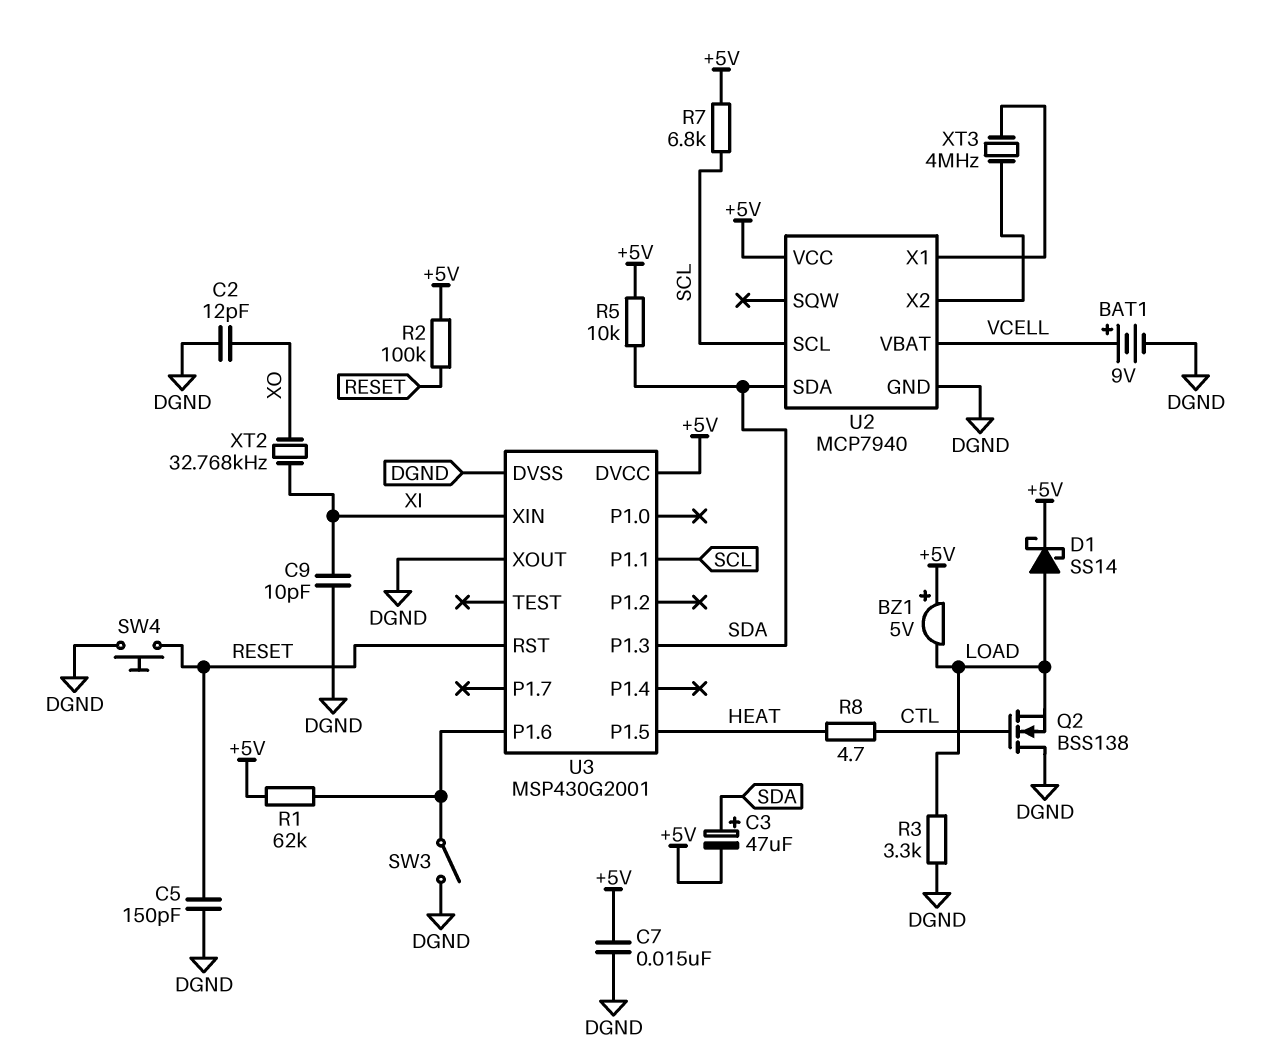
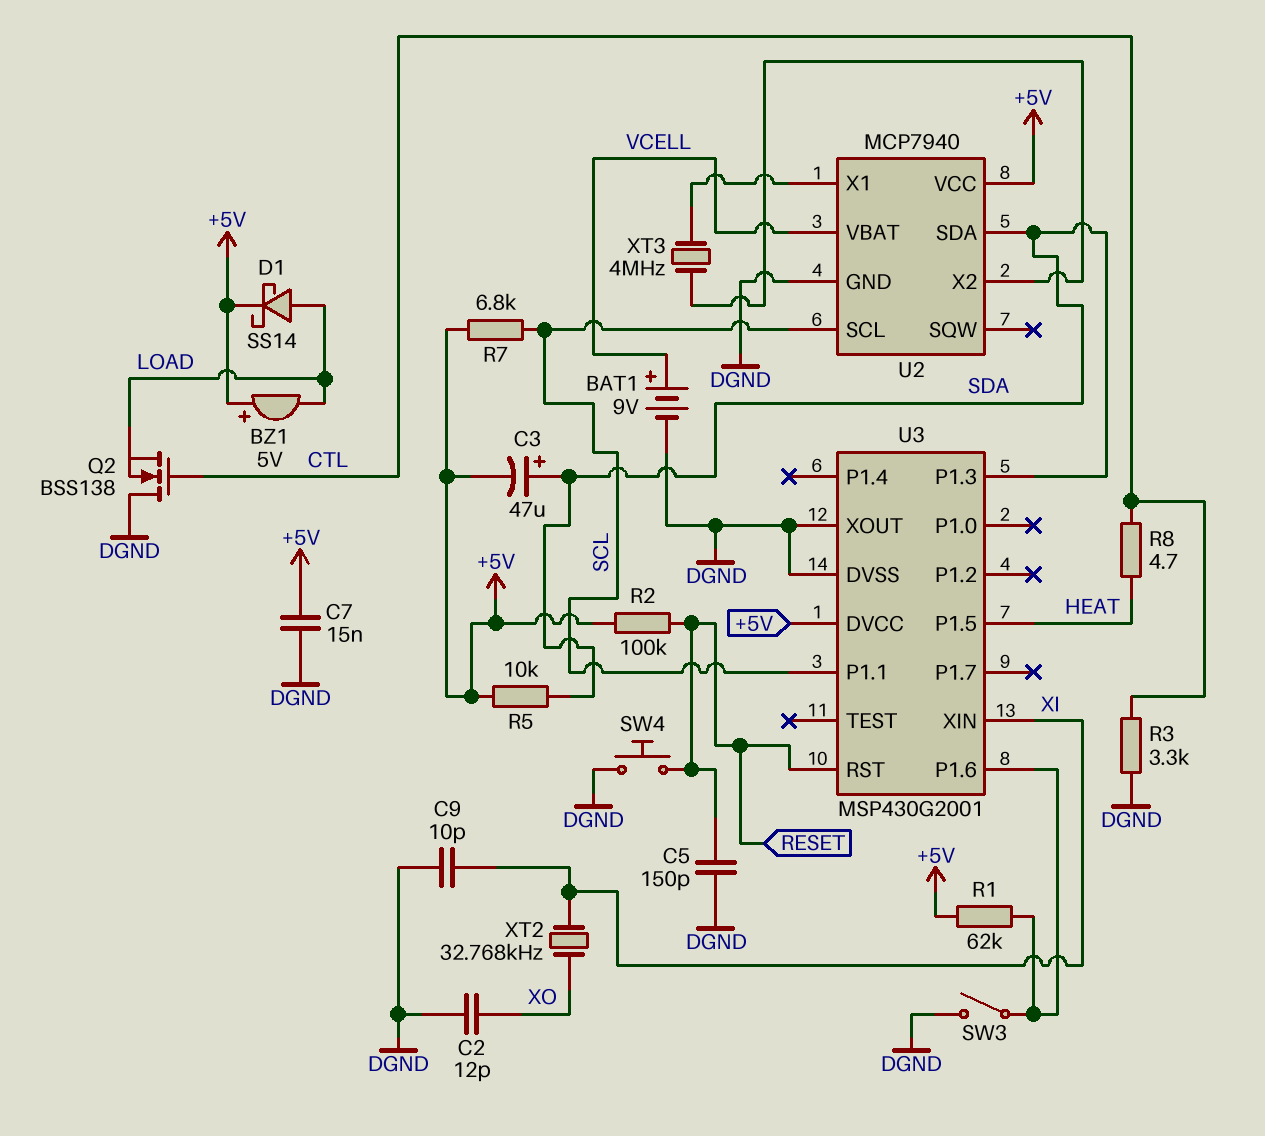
R3: 3.3k (DGND, LOAD) -> 3.3k (CTL, DGND)

